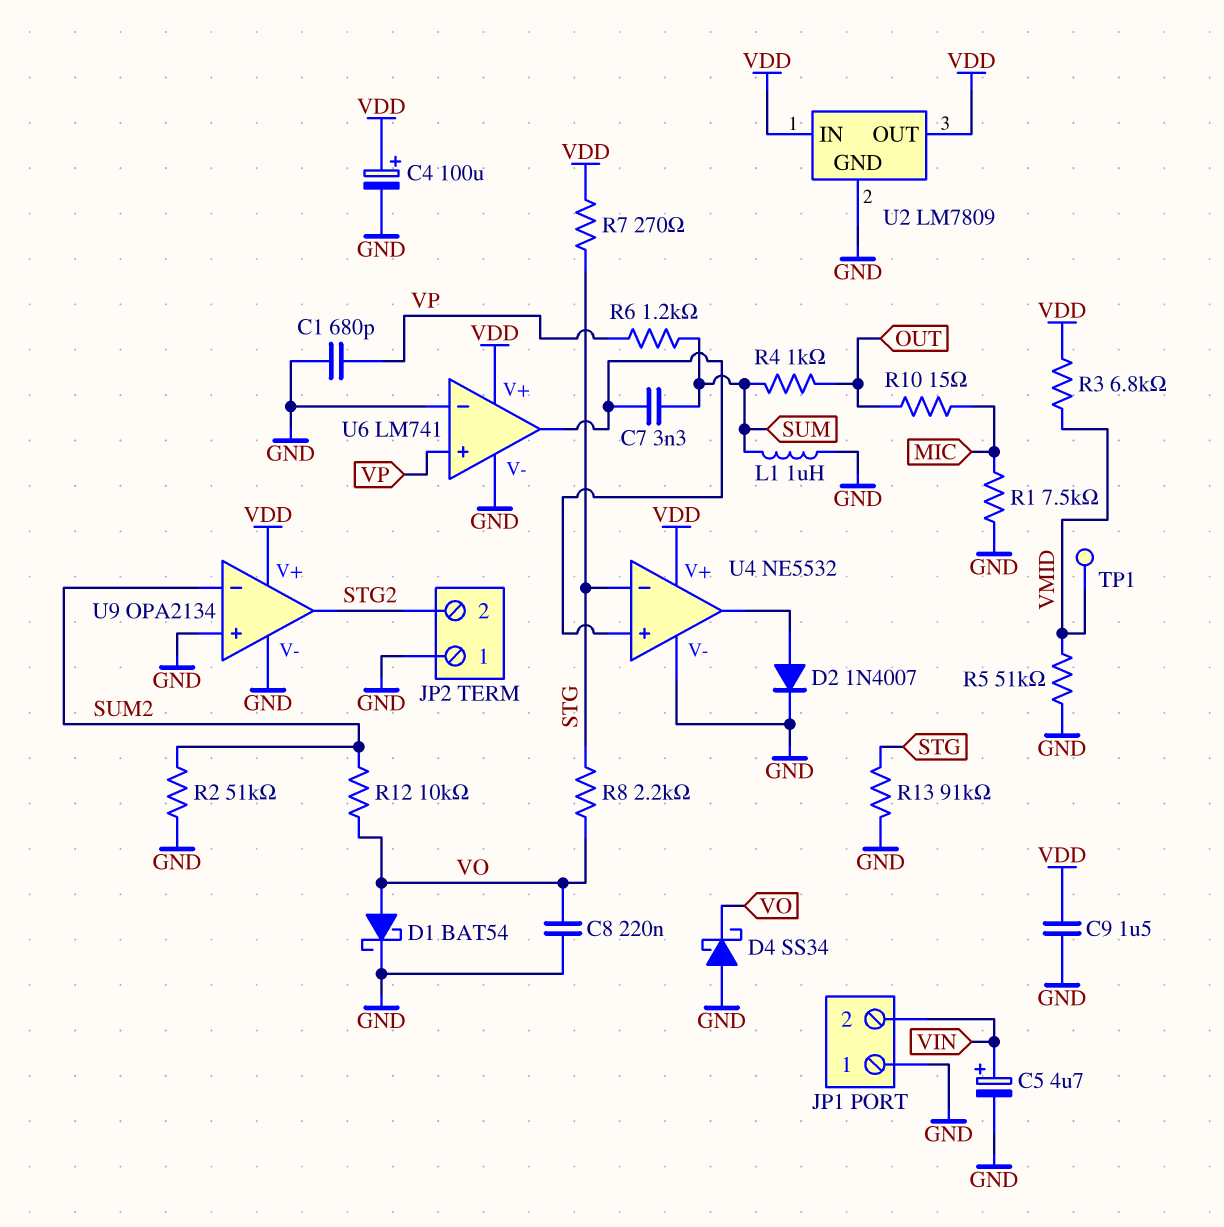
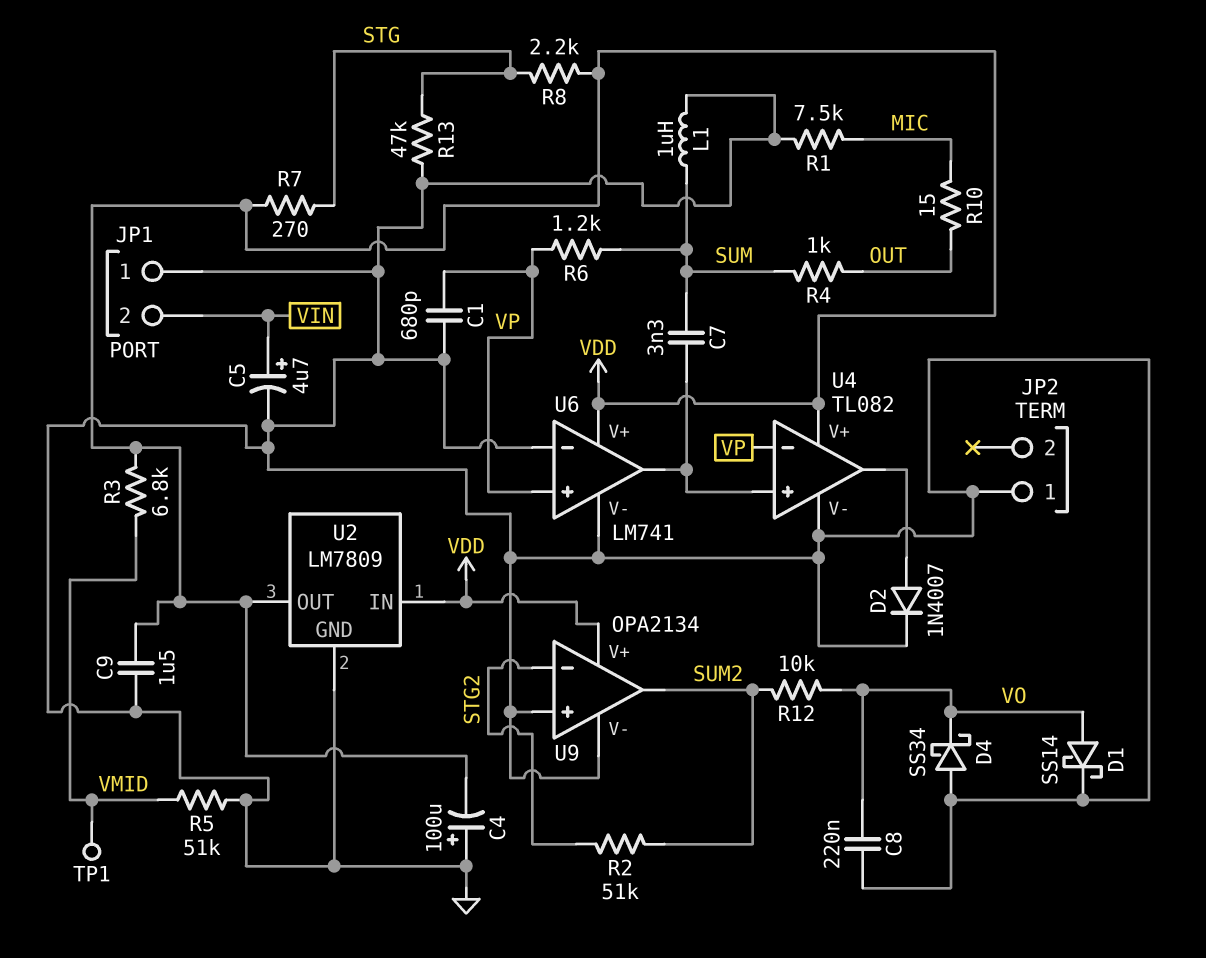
C4: 100uF (plus VDD, minus GND) -> 100uF (plus GND, minus VDD)
D1: schottky BAT54 (A VO, K GND) -> schottky SS14 (A VO, K GND)
JP2 pin 2: STG2 -> none
R2: 51k (GND, SUM2) -> 51k (STG2, SUM2)
R8: 2.2k (STG, VO) -> 2.2k (STG, VDD)
R13: 91k (GND, STG) -> 47k (GND, STG)
U4: NE5532 -> TL082
U4 pin in-: STG -> VP
U9 pin in-: SUM2 -> STG2
U9 pin out: STG2 -> SUM2

